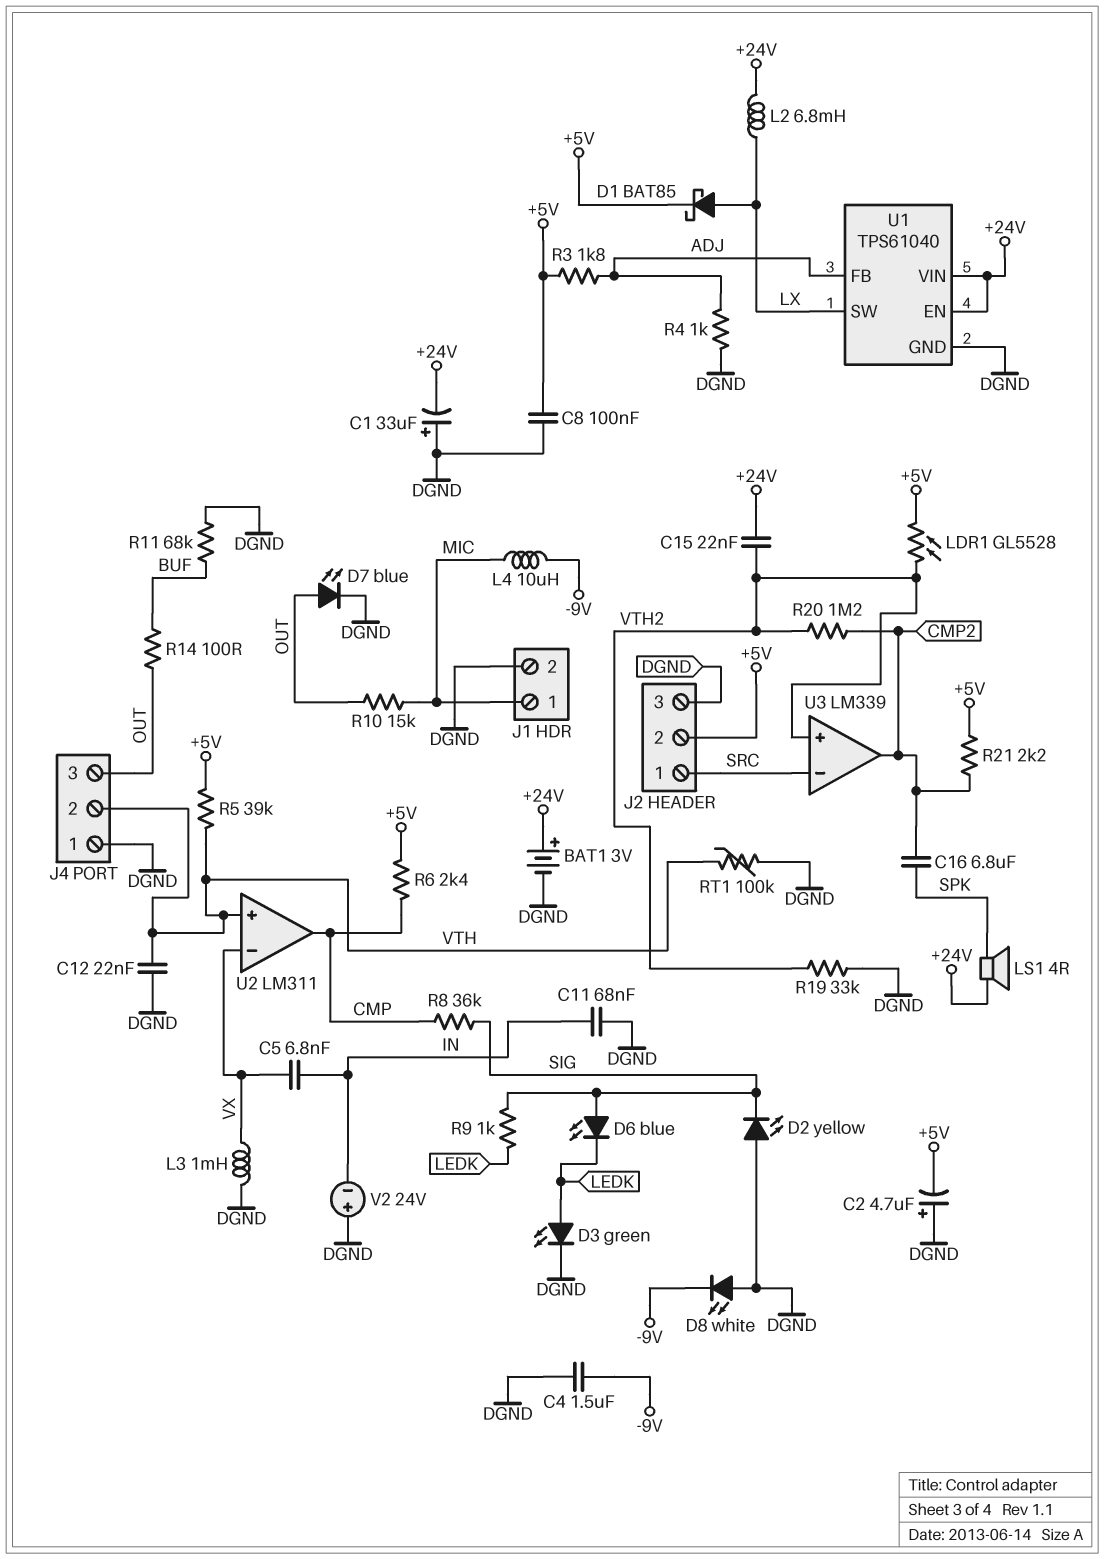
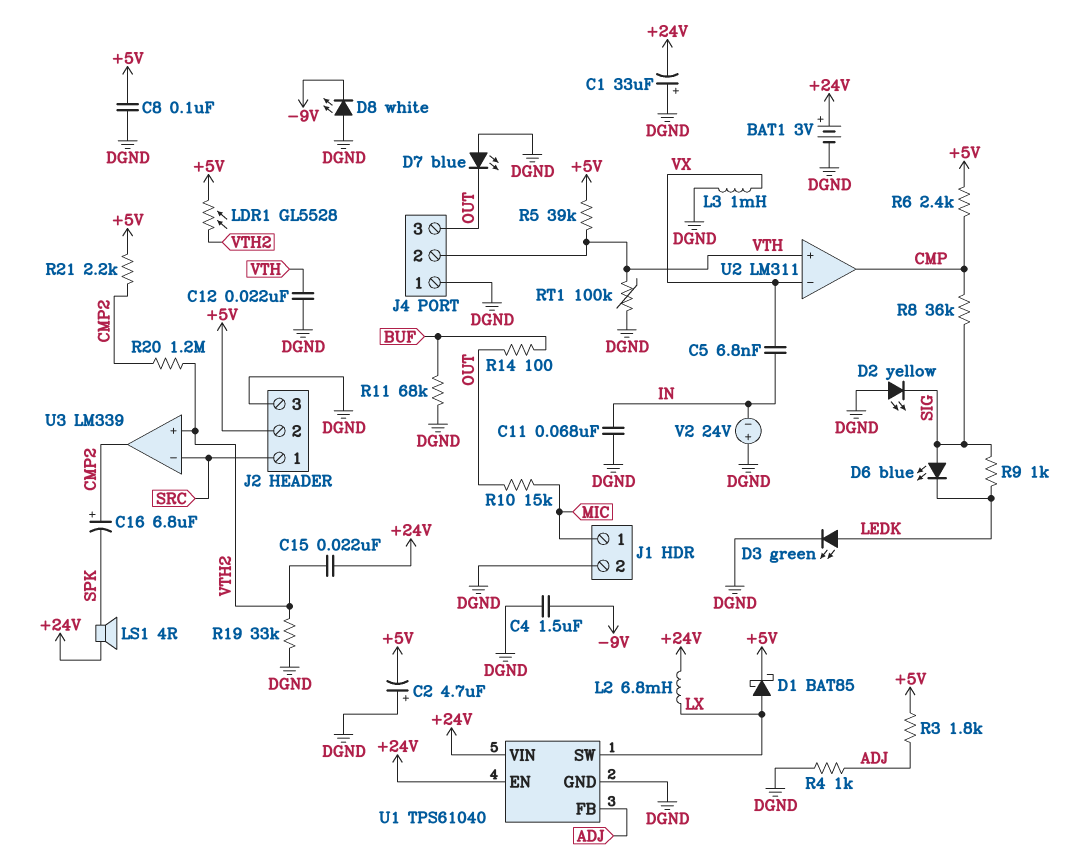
C16: 6.8uF (CMP2, SPK) -> 6.8uF (plus CMP2, minus SPK)
D7: LED blue (A OUT, K DGND) -> LED blue (A DGND, K OUT)
L4: 10uH (-9V, MIC) -> none

